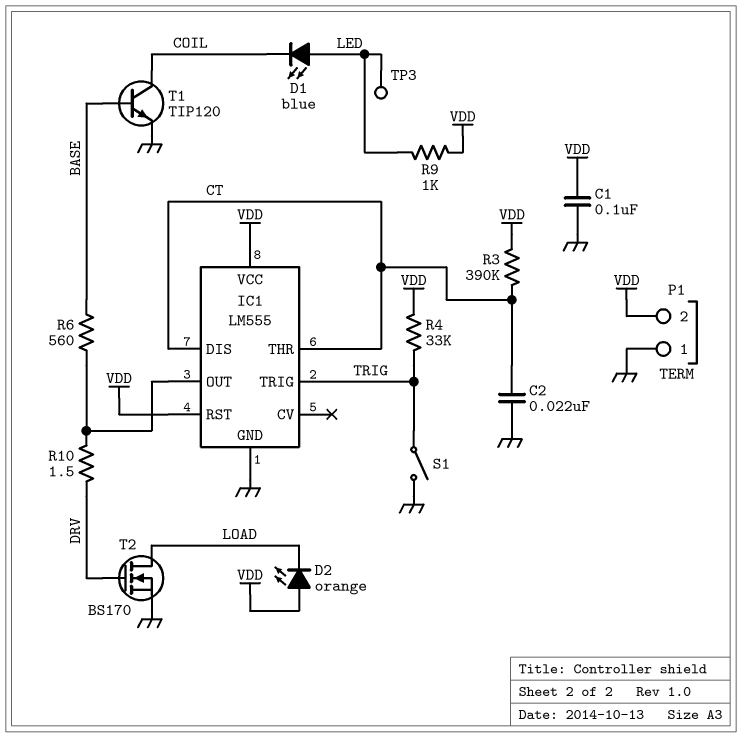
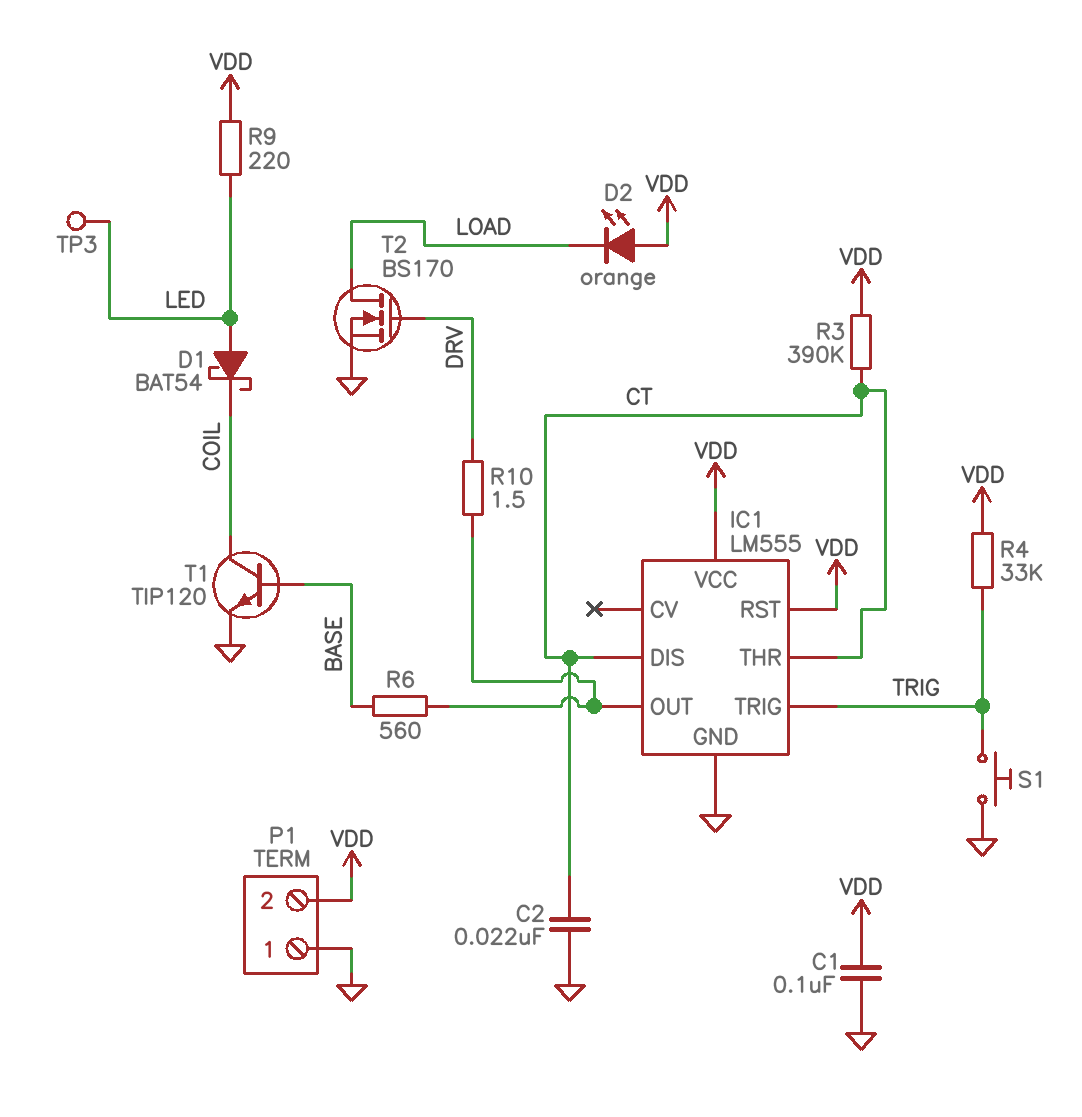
D1: LED blue (A LED, K COIL) -> schottky BAT54 (A LED, K COIL)
R9: 1k (LED, VDD) -> 220 (LED, VDD)
S1: switch (GND, TRIG) -> button (GND, TRIG)

